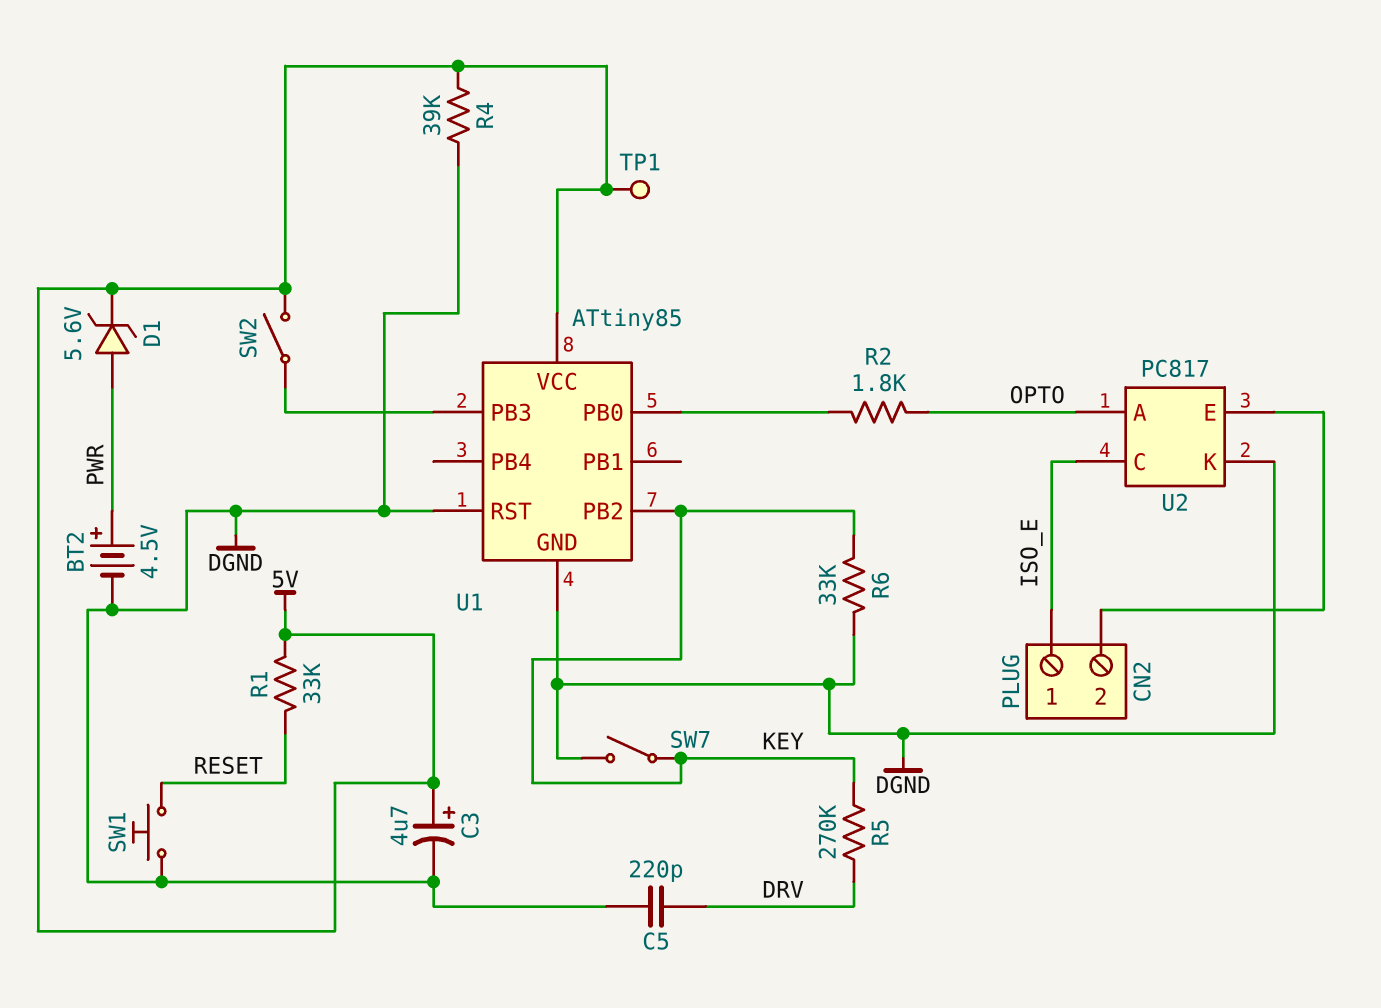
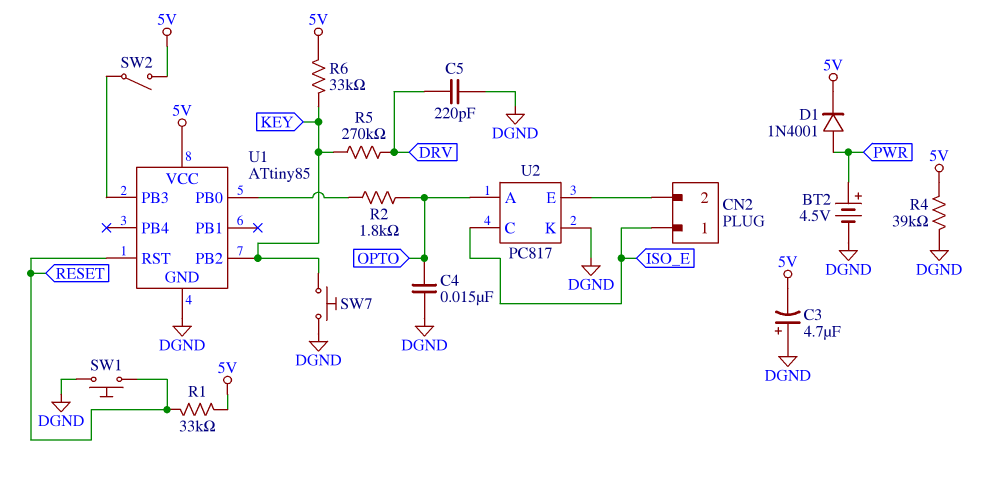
C3: 4.7uF (plus 5V, minus DGND) -> 4.7uF (plus DGND, minus 5V)
C4: none -> 15nF (DGND, OPTO)
D1: zener 5.6V (A PWR, K 5V) -> diode 1N4001 (A PWR, K 5V)
R6: 33k (DGND, KEY) -> 33k (5V, KEY)
SW7: switch (DGND, KEY) -> button (DGND, KEY)
TP1: test point (5V) -> none
U1 pin RST: DGND -> RESET

